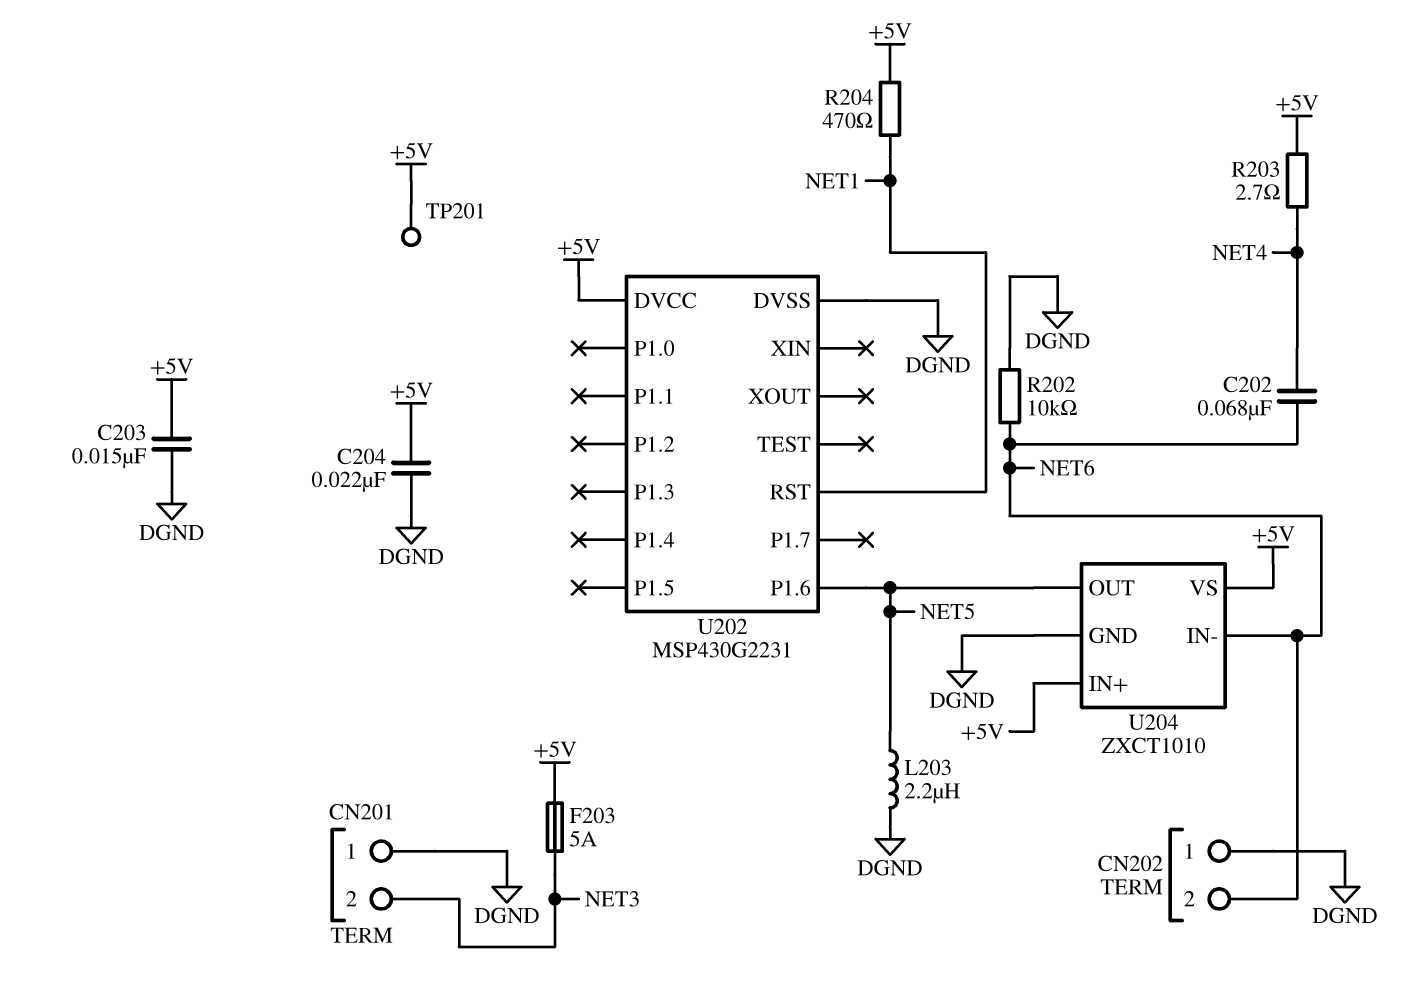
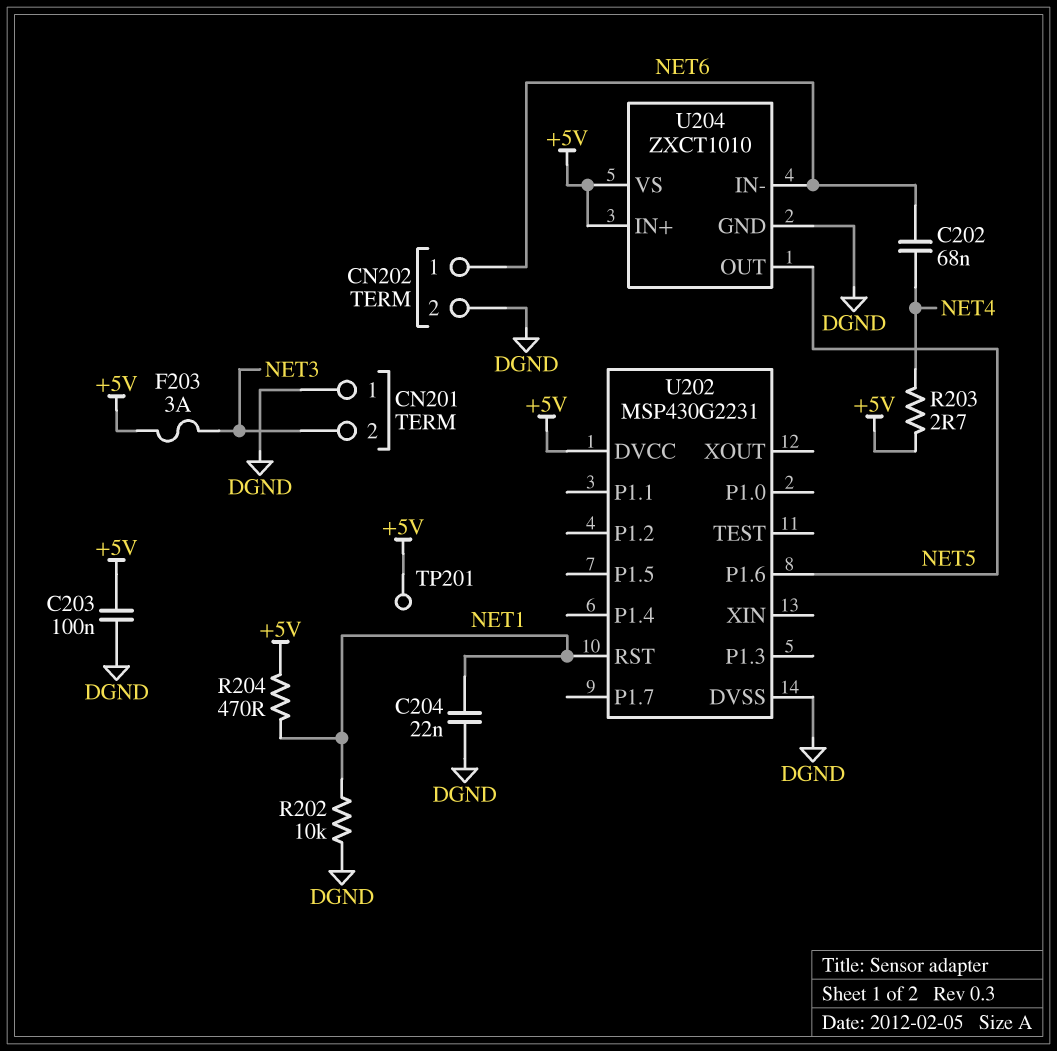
C203: 15nF (+5V, DGND) -> 100nF (+5V, DGND)
C204: 22nF (+5V, DGND) -> 22nF (DGND, NET1)
CN202 pin 1: DGND -> NET6
CN202 pin 2: NET6 -> DGND
F203: 5A (+5V, NET3) -> 3A (+5V, NET3)
L203: 2.2uH (DGND, NET5) -> none
R202: 10k (DGND, NET6) -> 10k (DGND, NET1)

